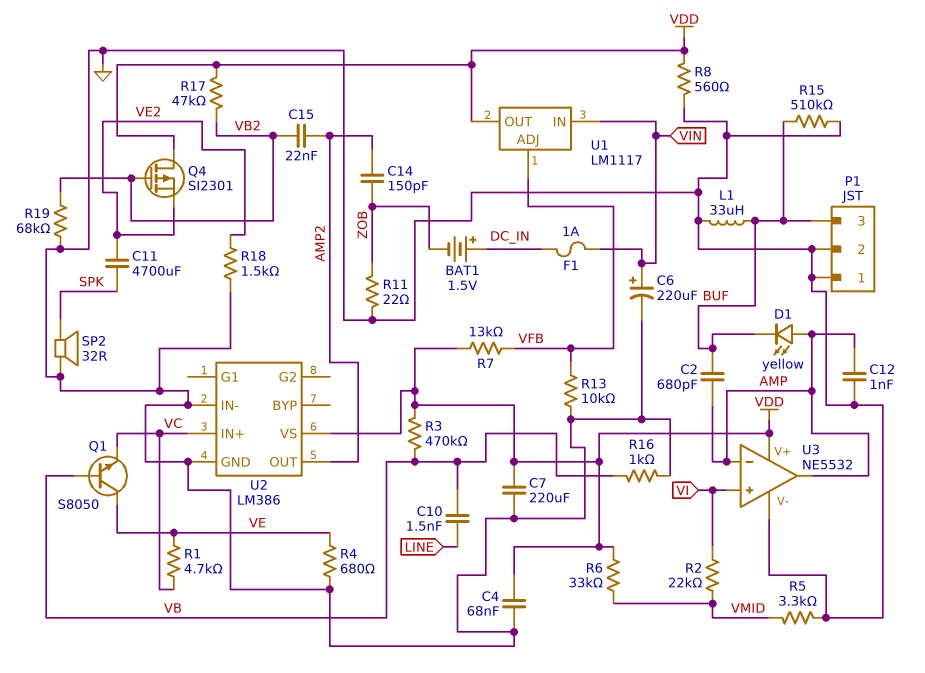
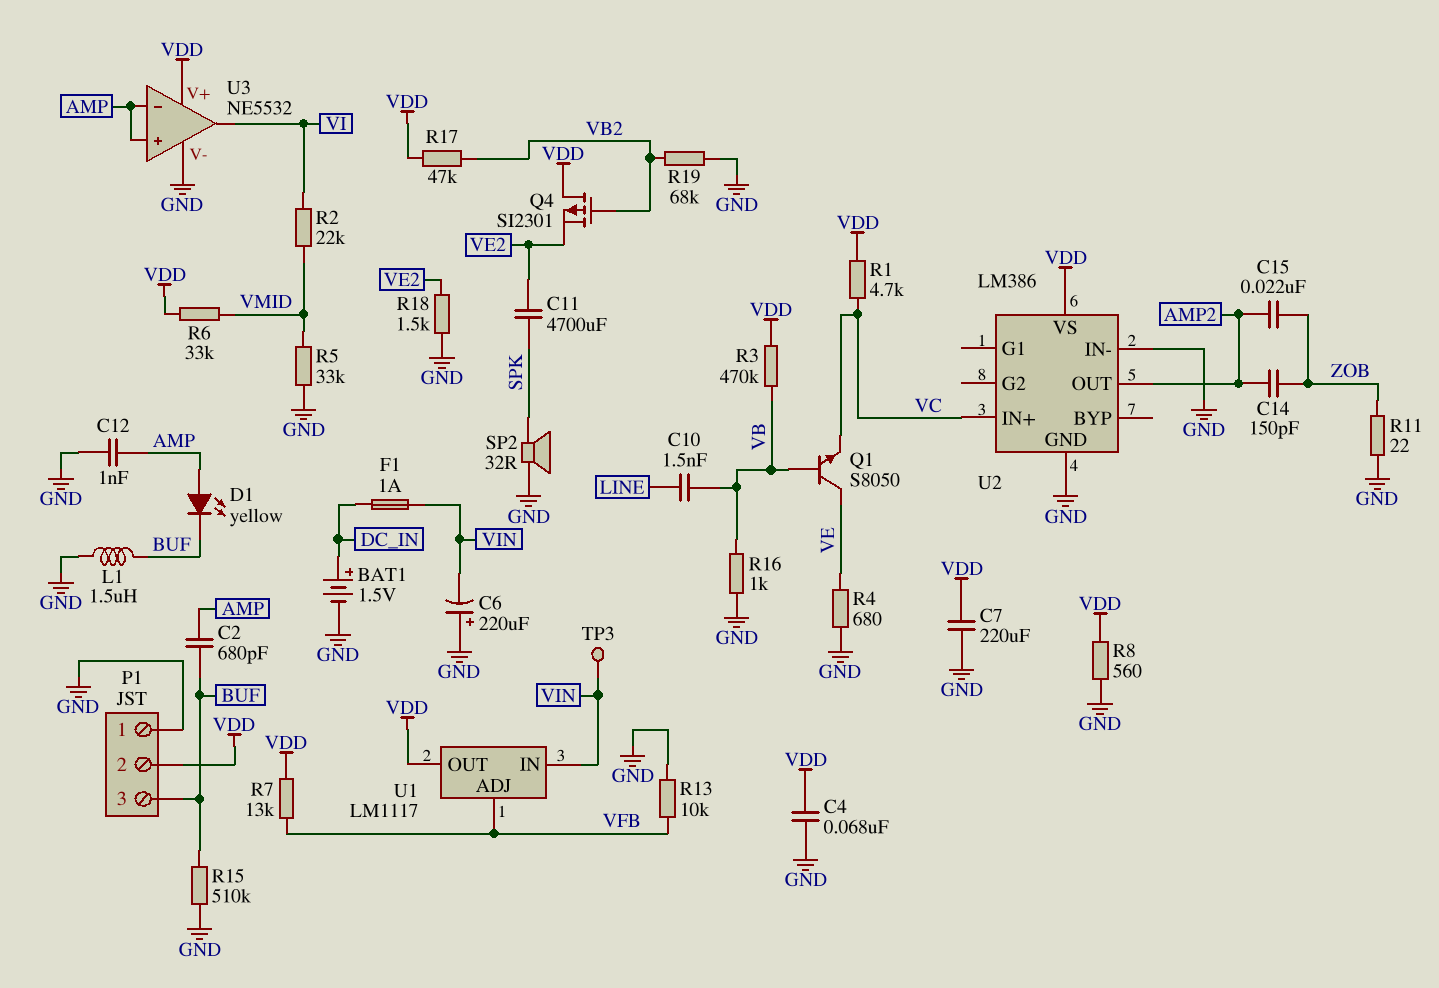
BAT1: 1.5V (plus DC_IN, minus ZOB) -> 1.5V (plus DC_IN, minus GND)
C6: 220uF (plus VIN, minus GND) -> 220uF (plus GND, minus VIN)
C15: 22nF (AMP2, VB2) -> 22nF (AMP2, ZOB)
L1: 33uH (BUF, GND) -> 1.5uH (BUF, GND)
P1 pin 2: GND -> VDD
R1: 4.7k (VC, VE) -> 4.7k (VC, VDD)
R5: 3.3k (GND, VMID) -> 33k (GND, VMID)
TP3: none -> test point (VIN)
U3 pin in+: VI -> AMP
U3 pin out: AMP -> VI

